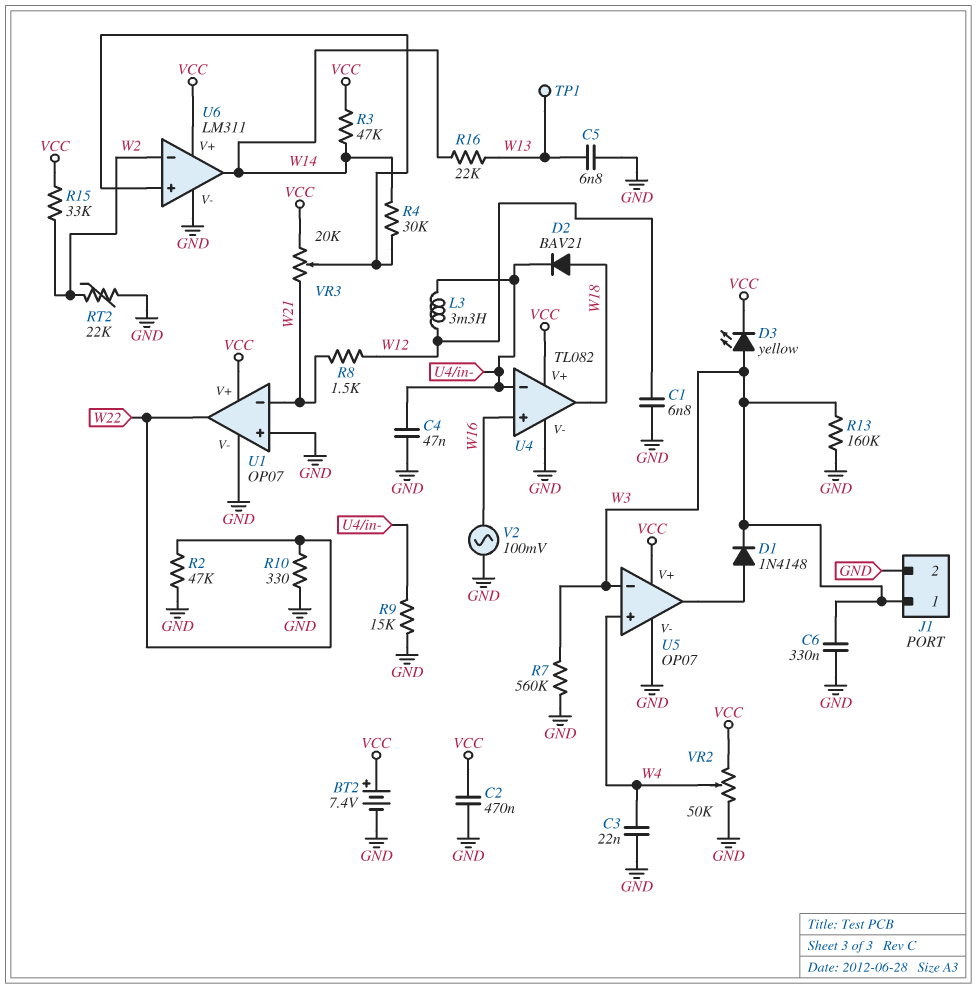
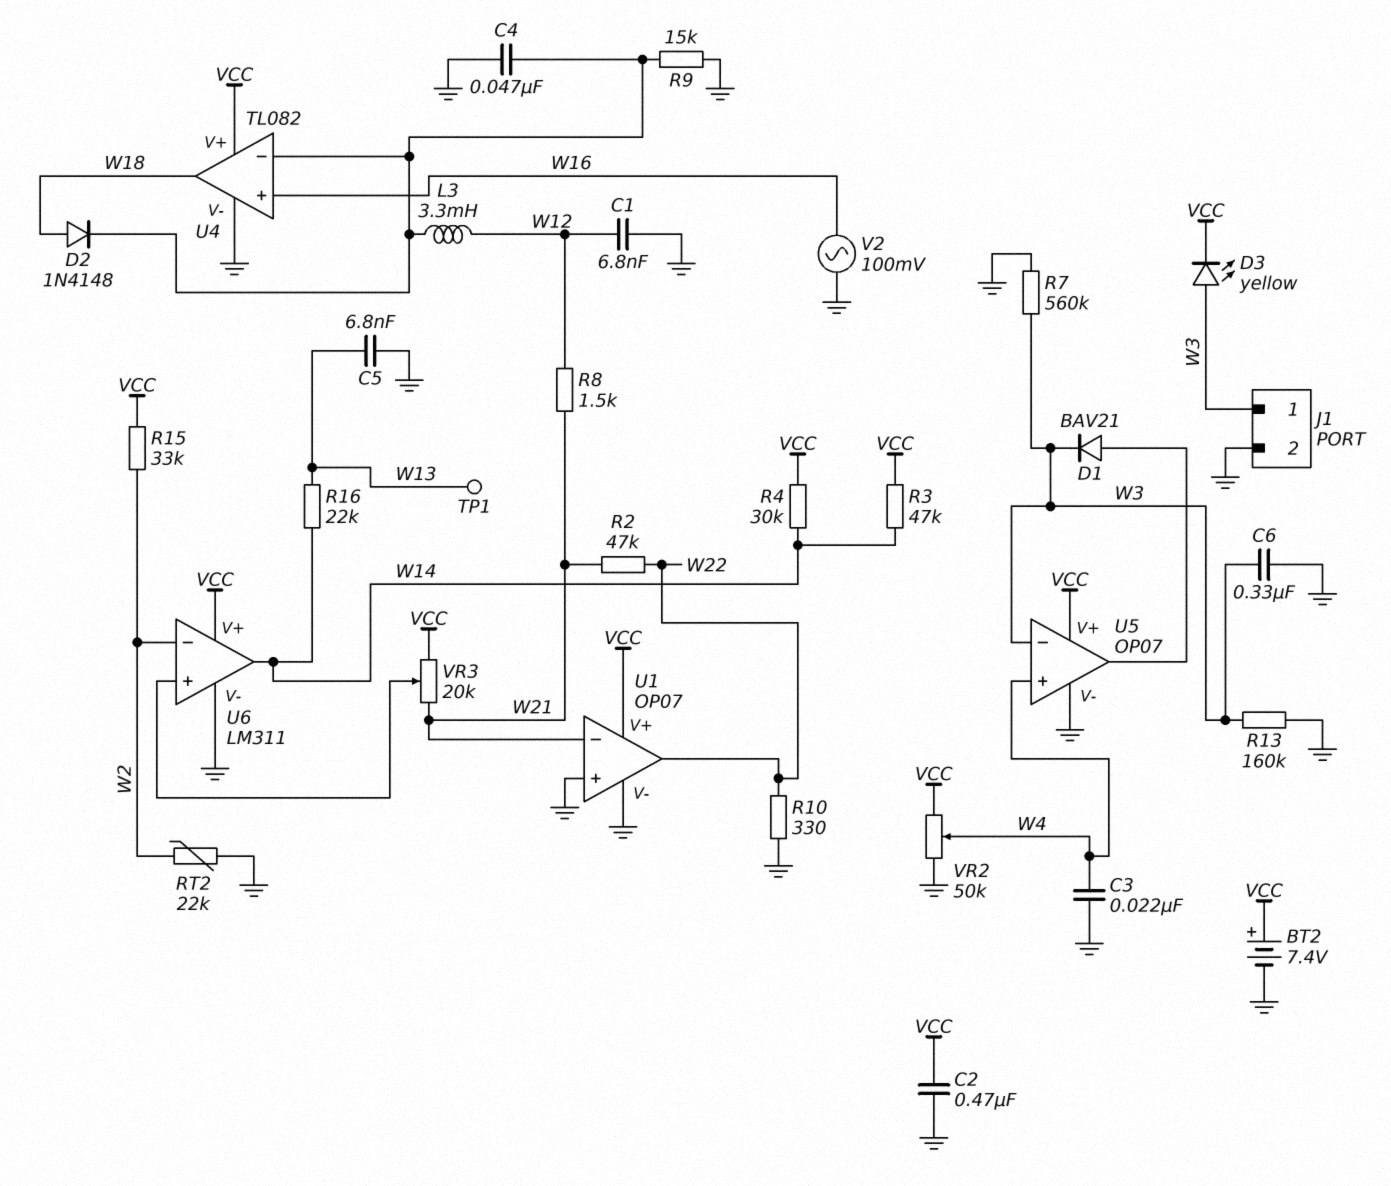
D1: diode 1N4148 (A U5/out, K W3) -> diode BAV21 (A U5/out, K W3)
D2: diode BAV21 (A W18, K U4/in-) -> diode 1N4148 (A W18, K U4/in-)
R2: 47k (GND, W22) -> 47k (W21, W22)
R4: 30k (U6/in+, W14) -> 30k (VCC, W14)

